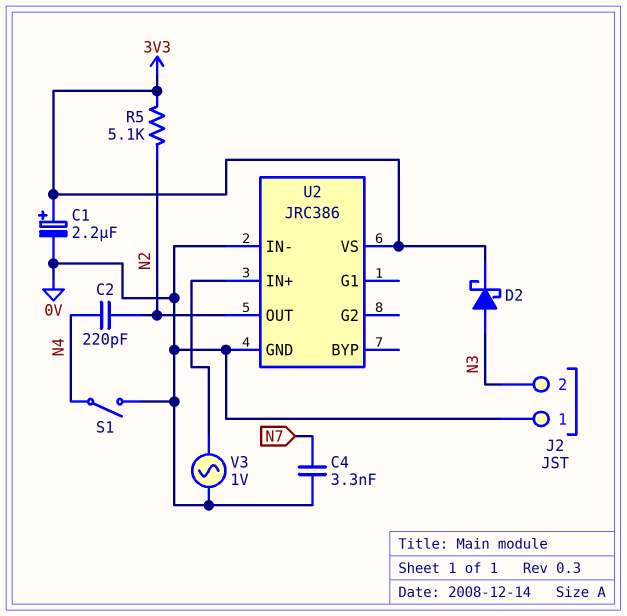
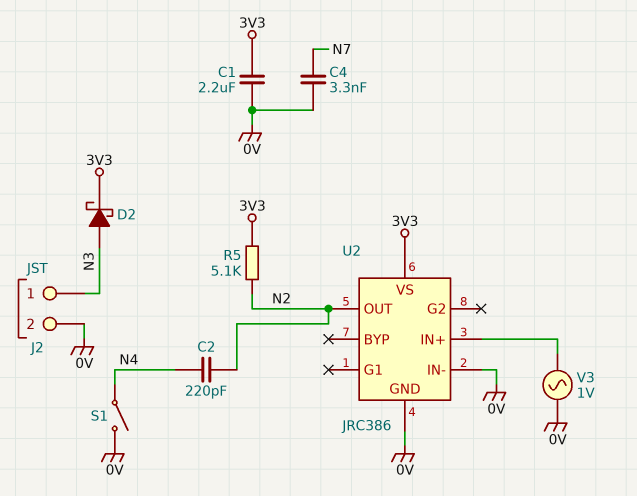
C1: 2.2uF (plus 3V3, minus 0V) -> 2.2uF (0V, 3V3)
J2 pin 1: 0V -> N3
J2 pin 2: N3 -> 0V

